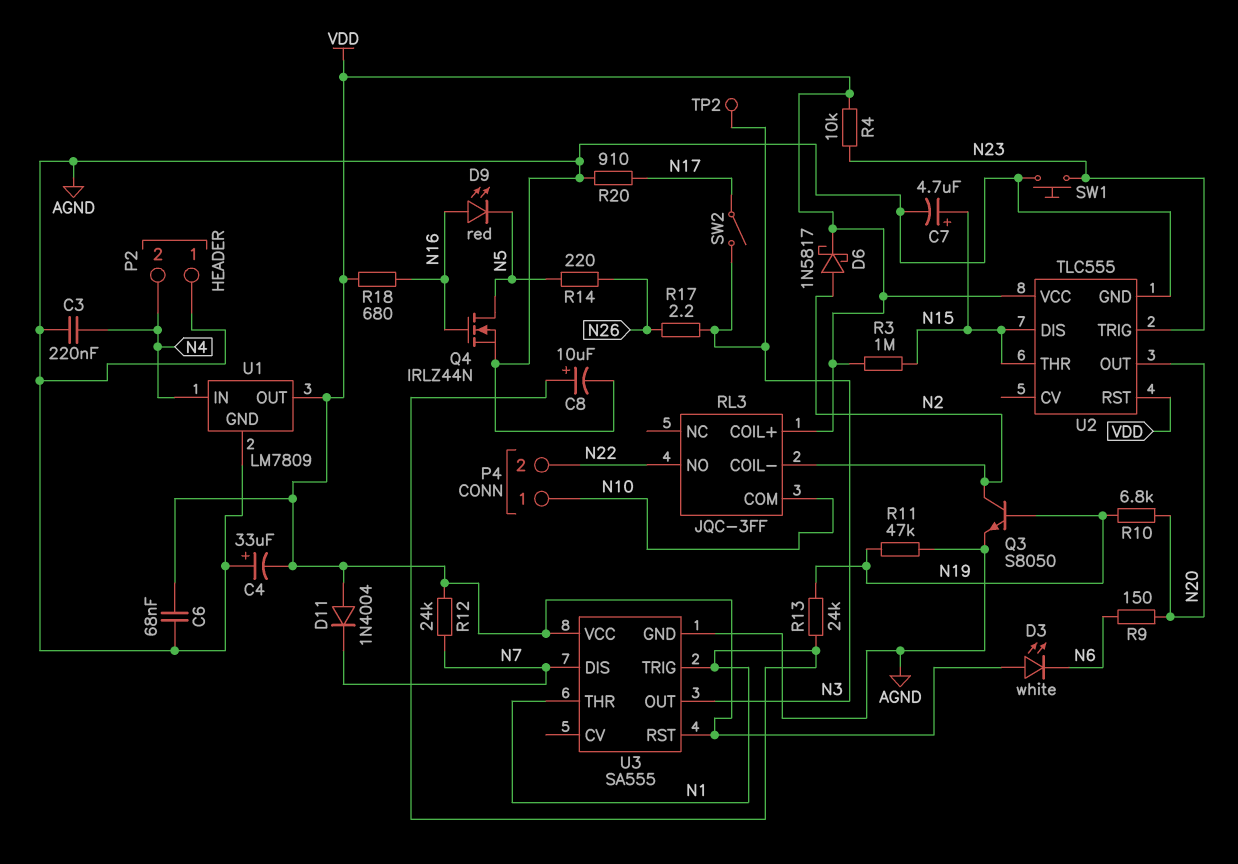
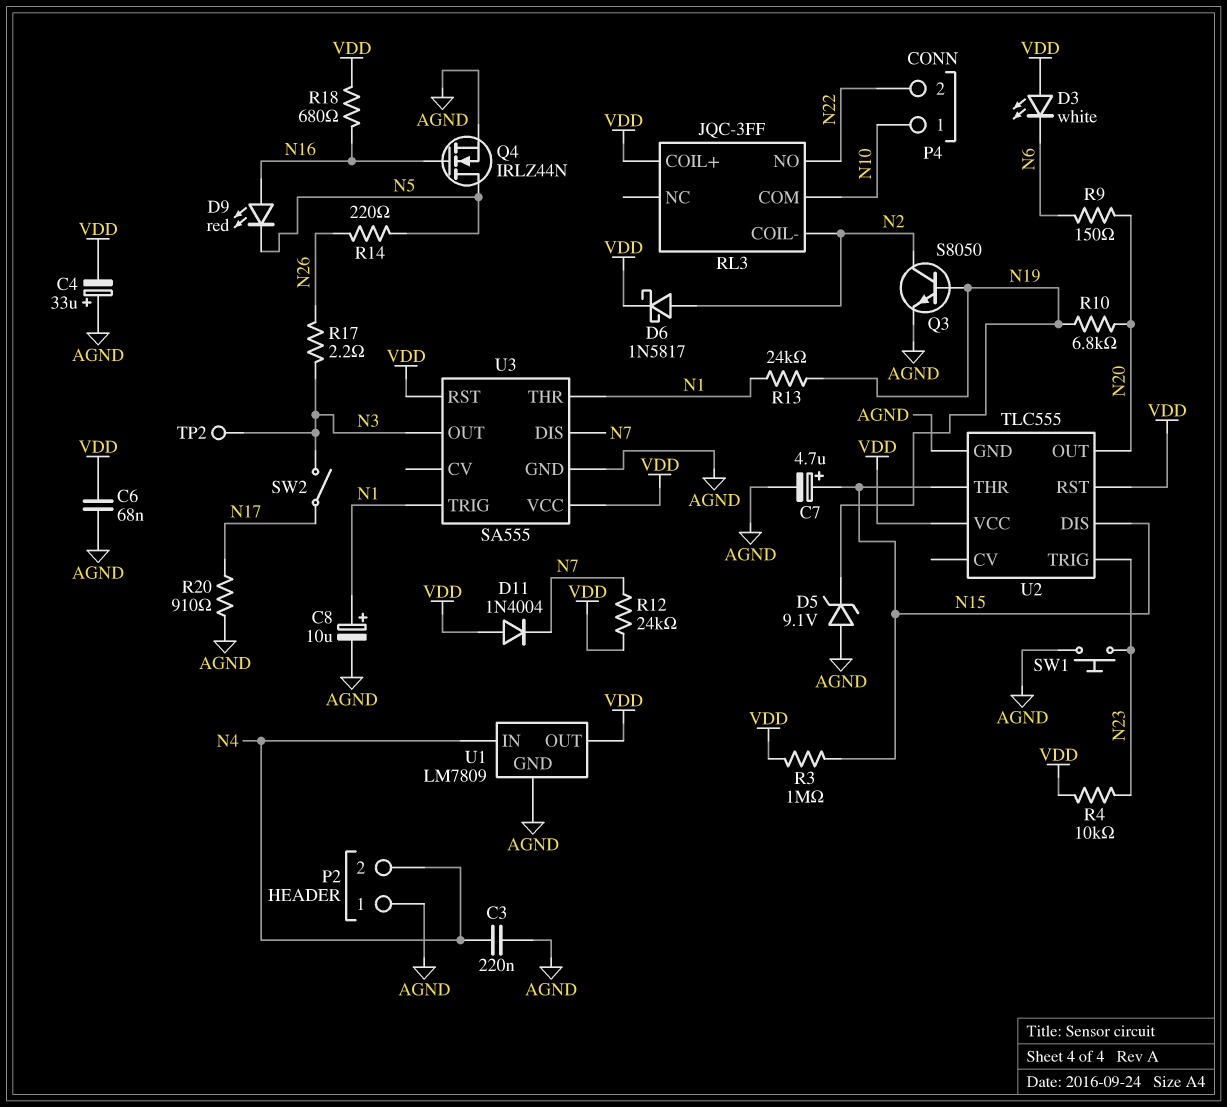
D5: none -> zener 9.1V (A AGND, K N19)
R11: 47k (AGND, N19) -> none

